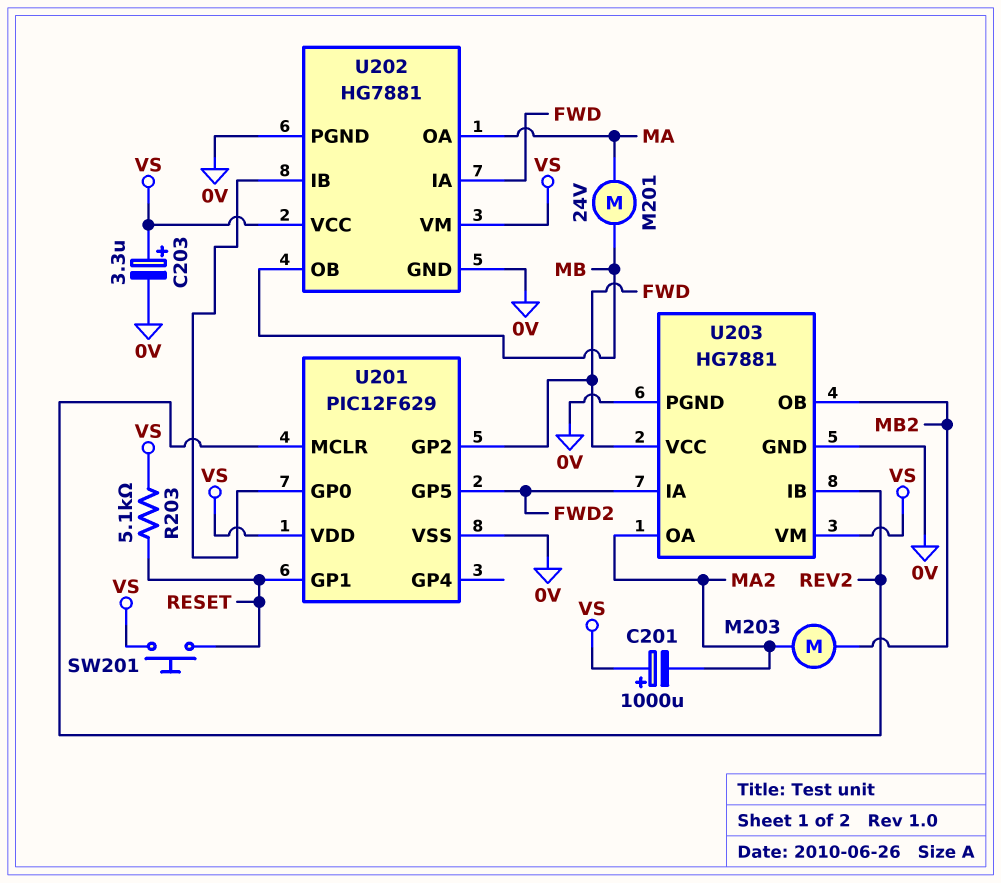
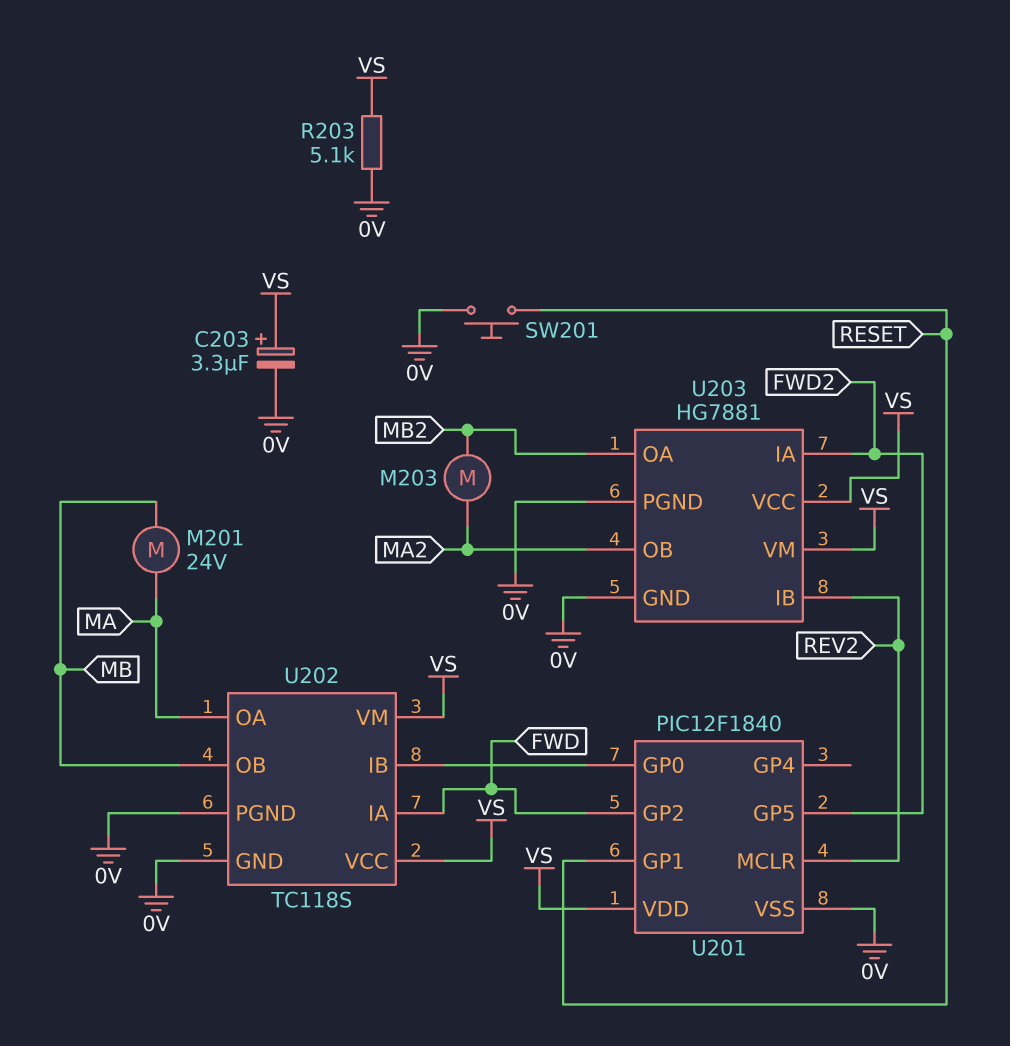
C201: 1000uF (plus VS, minus MA2) -> none
R203: 5.1k (RESET, VS) -> 5.1k (0V, VS)
SW201: button (RESET, VS) -> button (0V, RESET)
U201: PIC12F629 -> PIC12F1840
U202: HG7881 -> TC118S
U203 pin OA: MA2 -> MB2
U203 pin OB: MB2 -> MA2
U203 pin VCC: FWD -> VS

